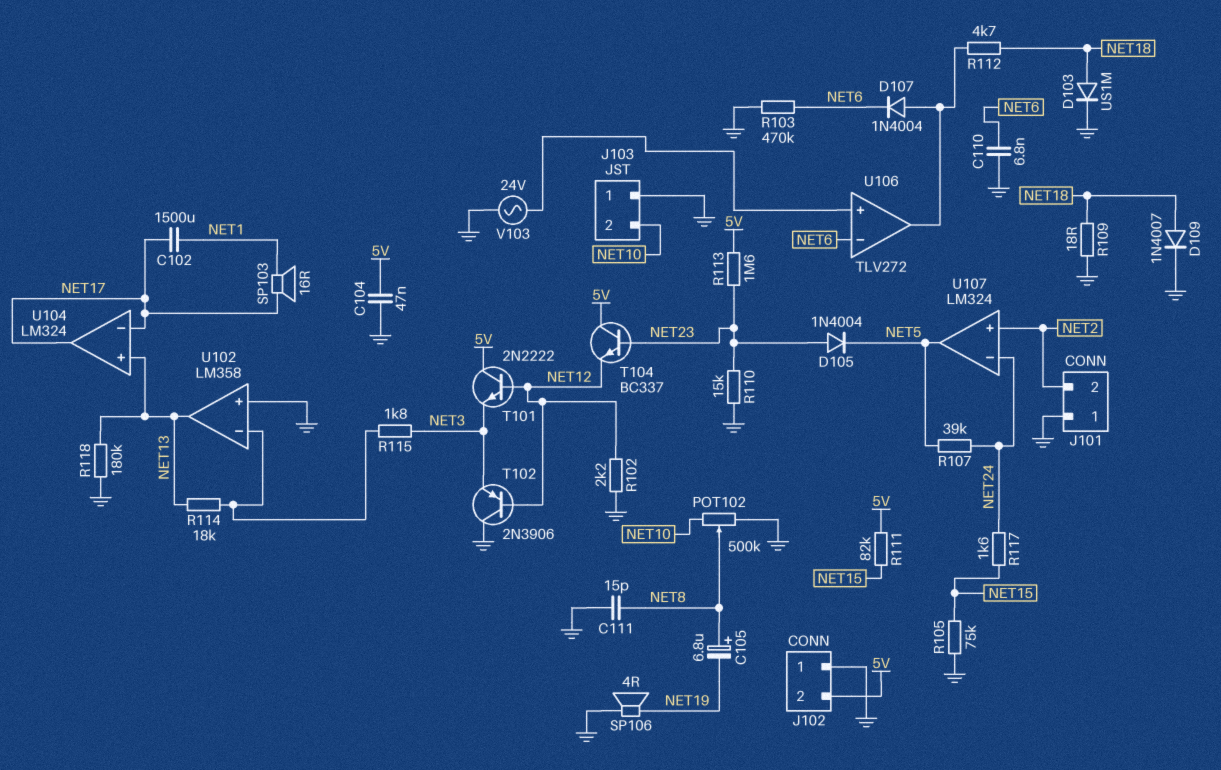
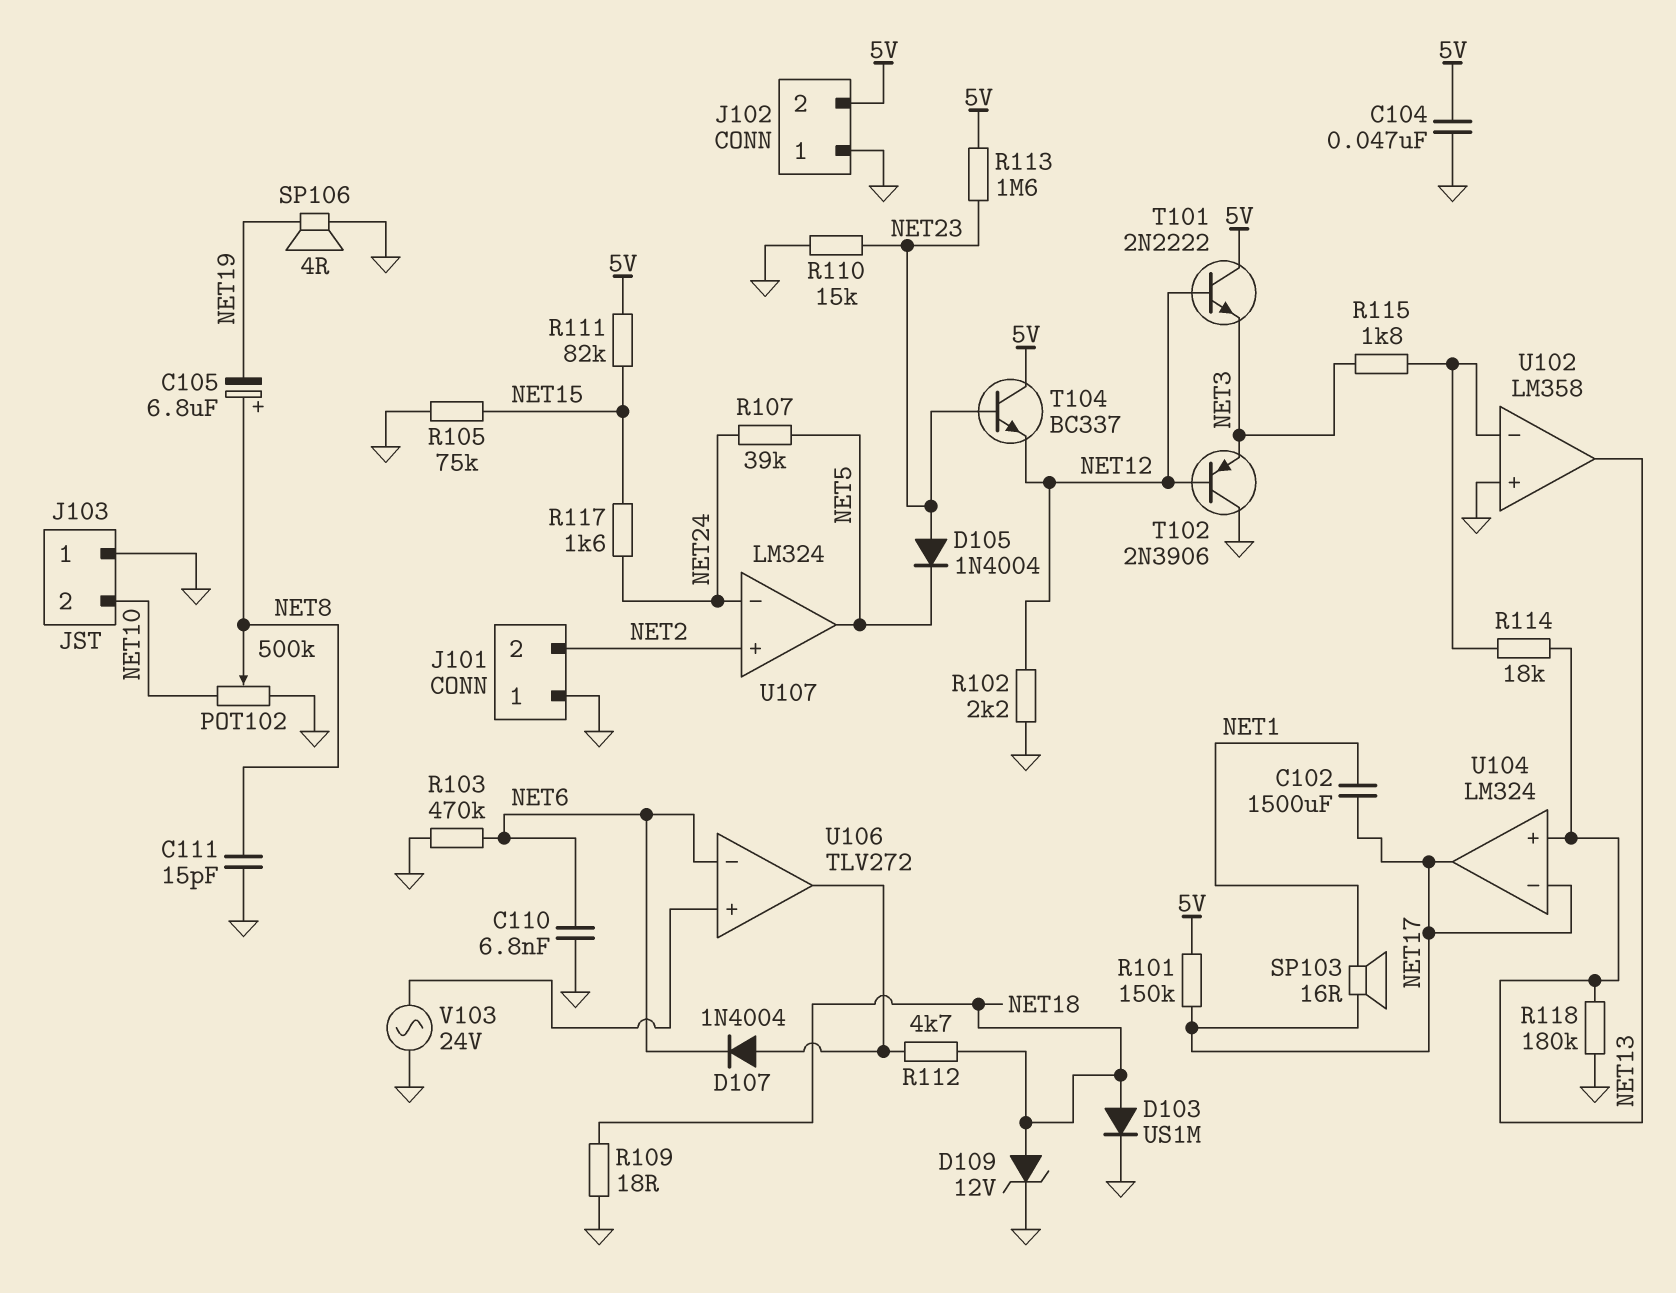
D109: diode 1N4007 (A NET18, K GND) -> zener 12V (A NET18, K GND)
R101: none -> 150k (5V, NET17)

